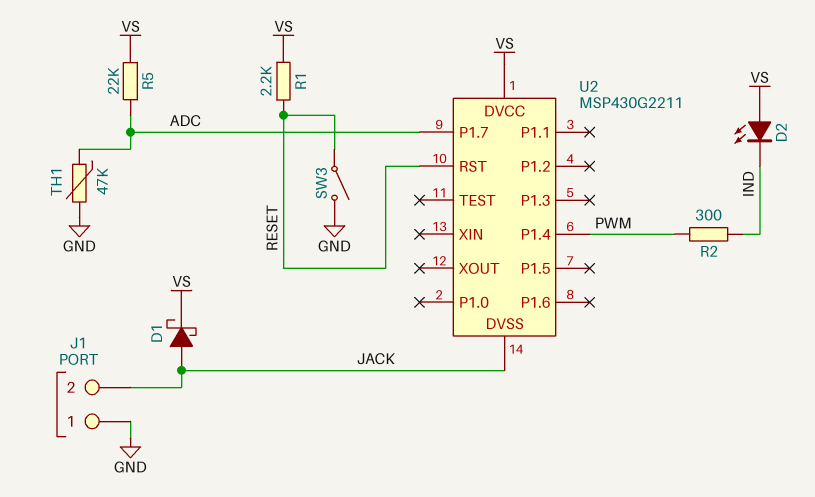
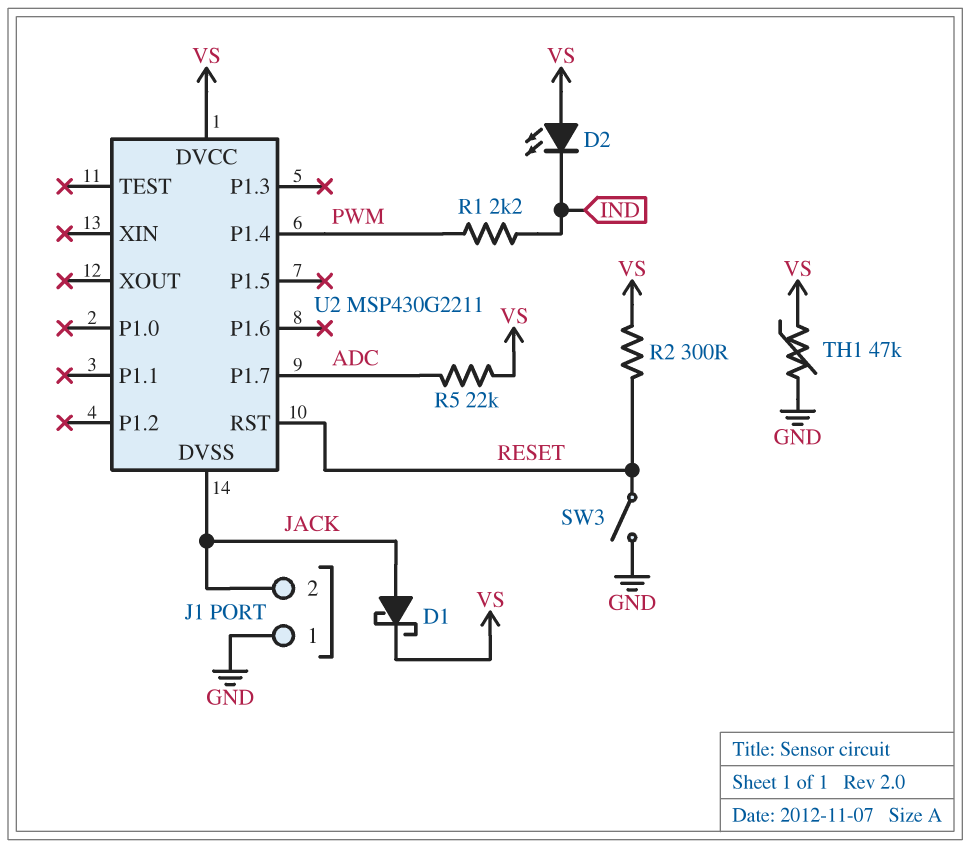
R1: 2.2k (RESET, VS) -> 2.2k (IND, PWM)
R2: 300 (IND, PWM) -> 300 (RESET, VS)
TH1: 47k (ADC, GND) -> 47k (GND, VS)

